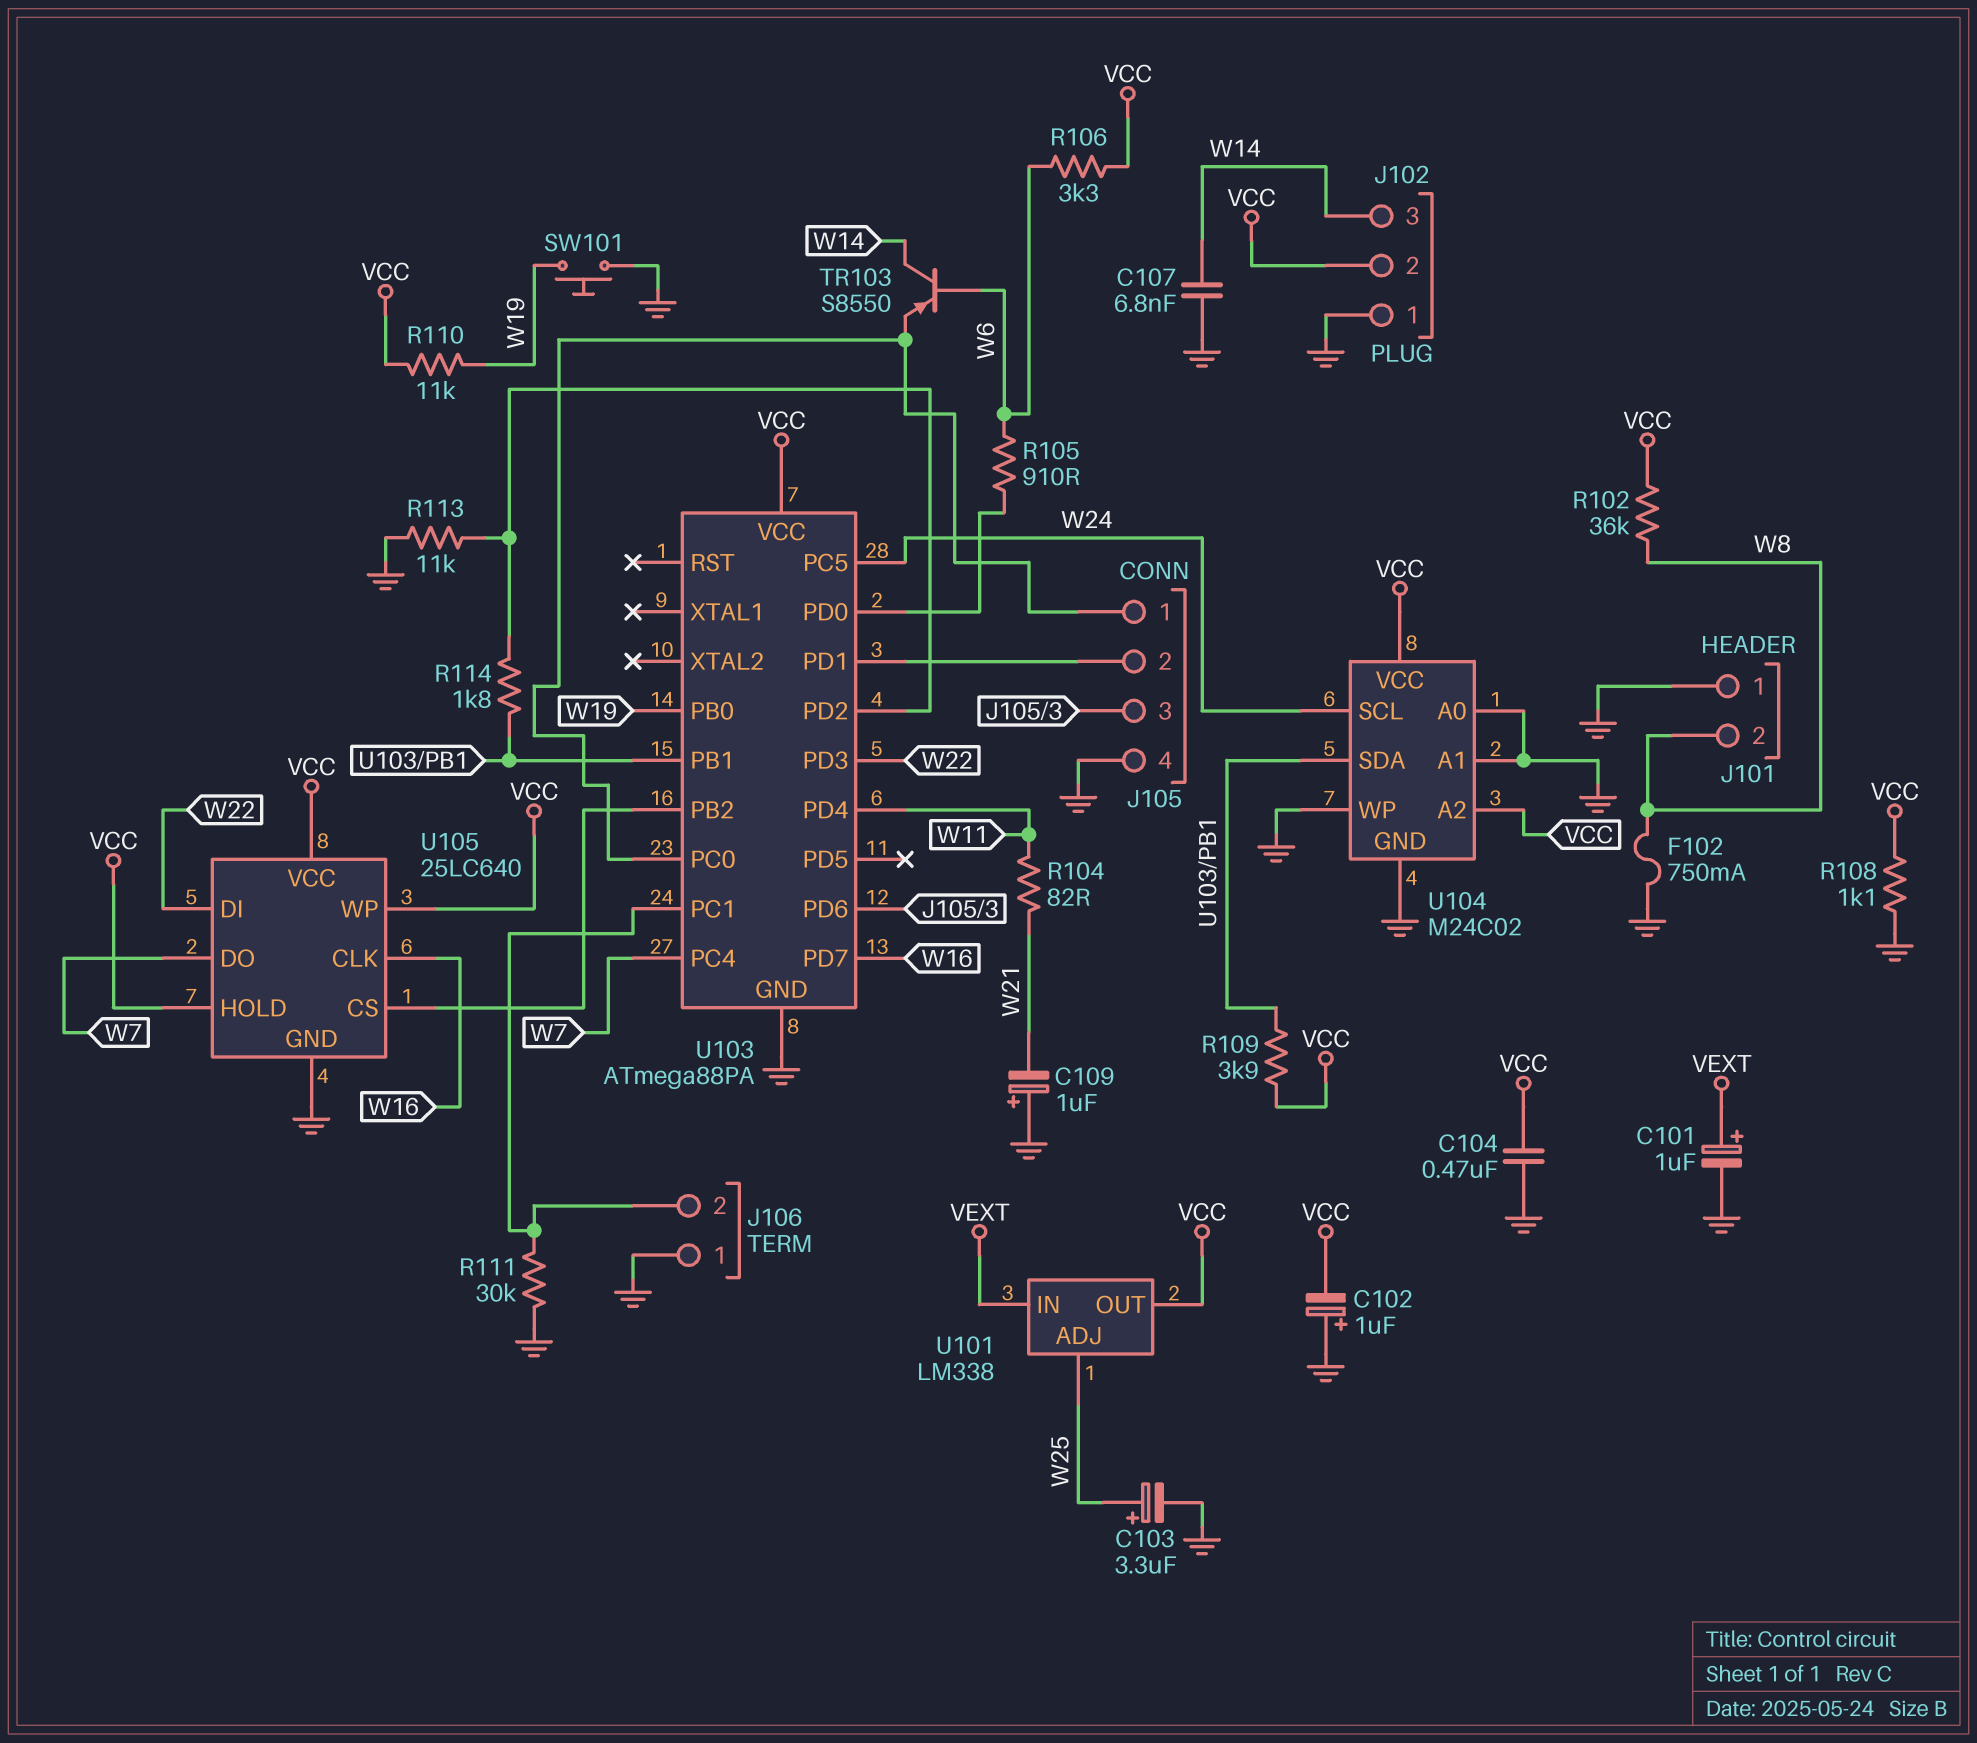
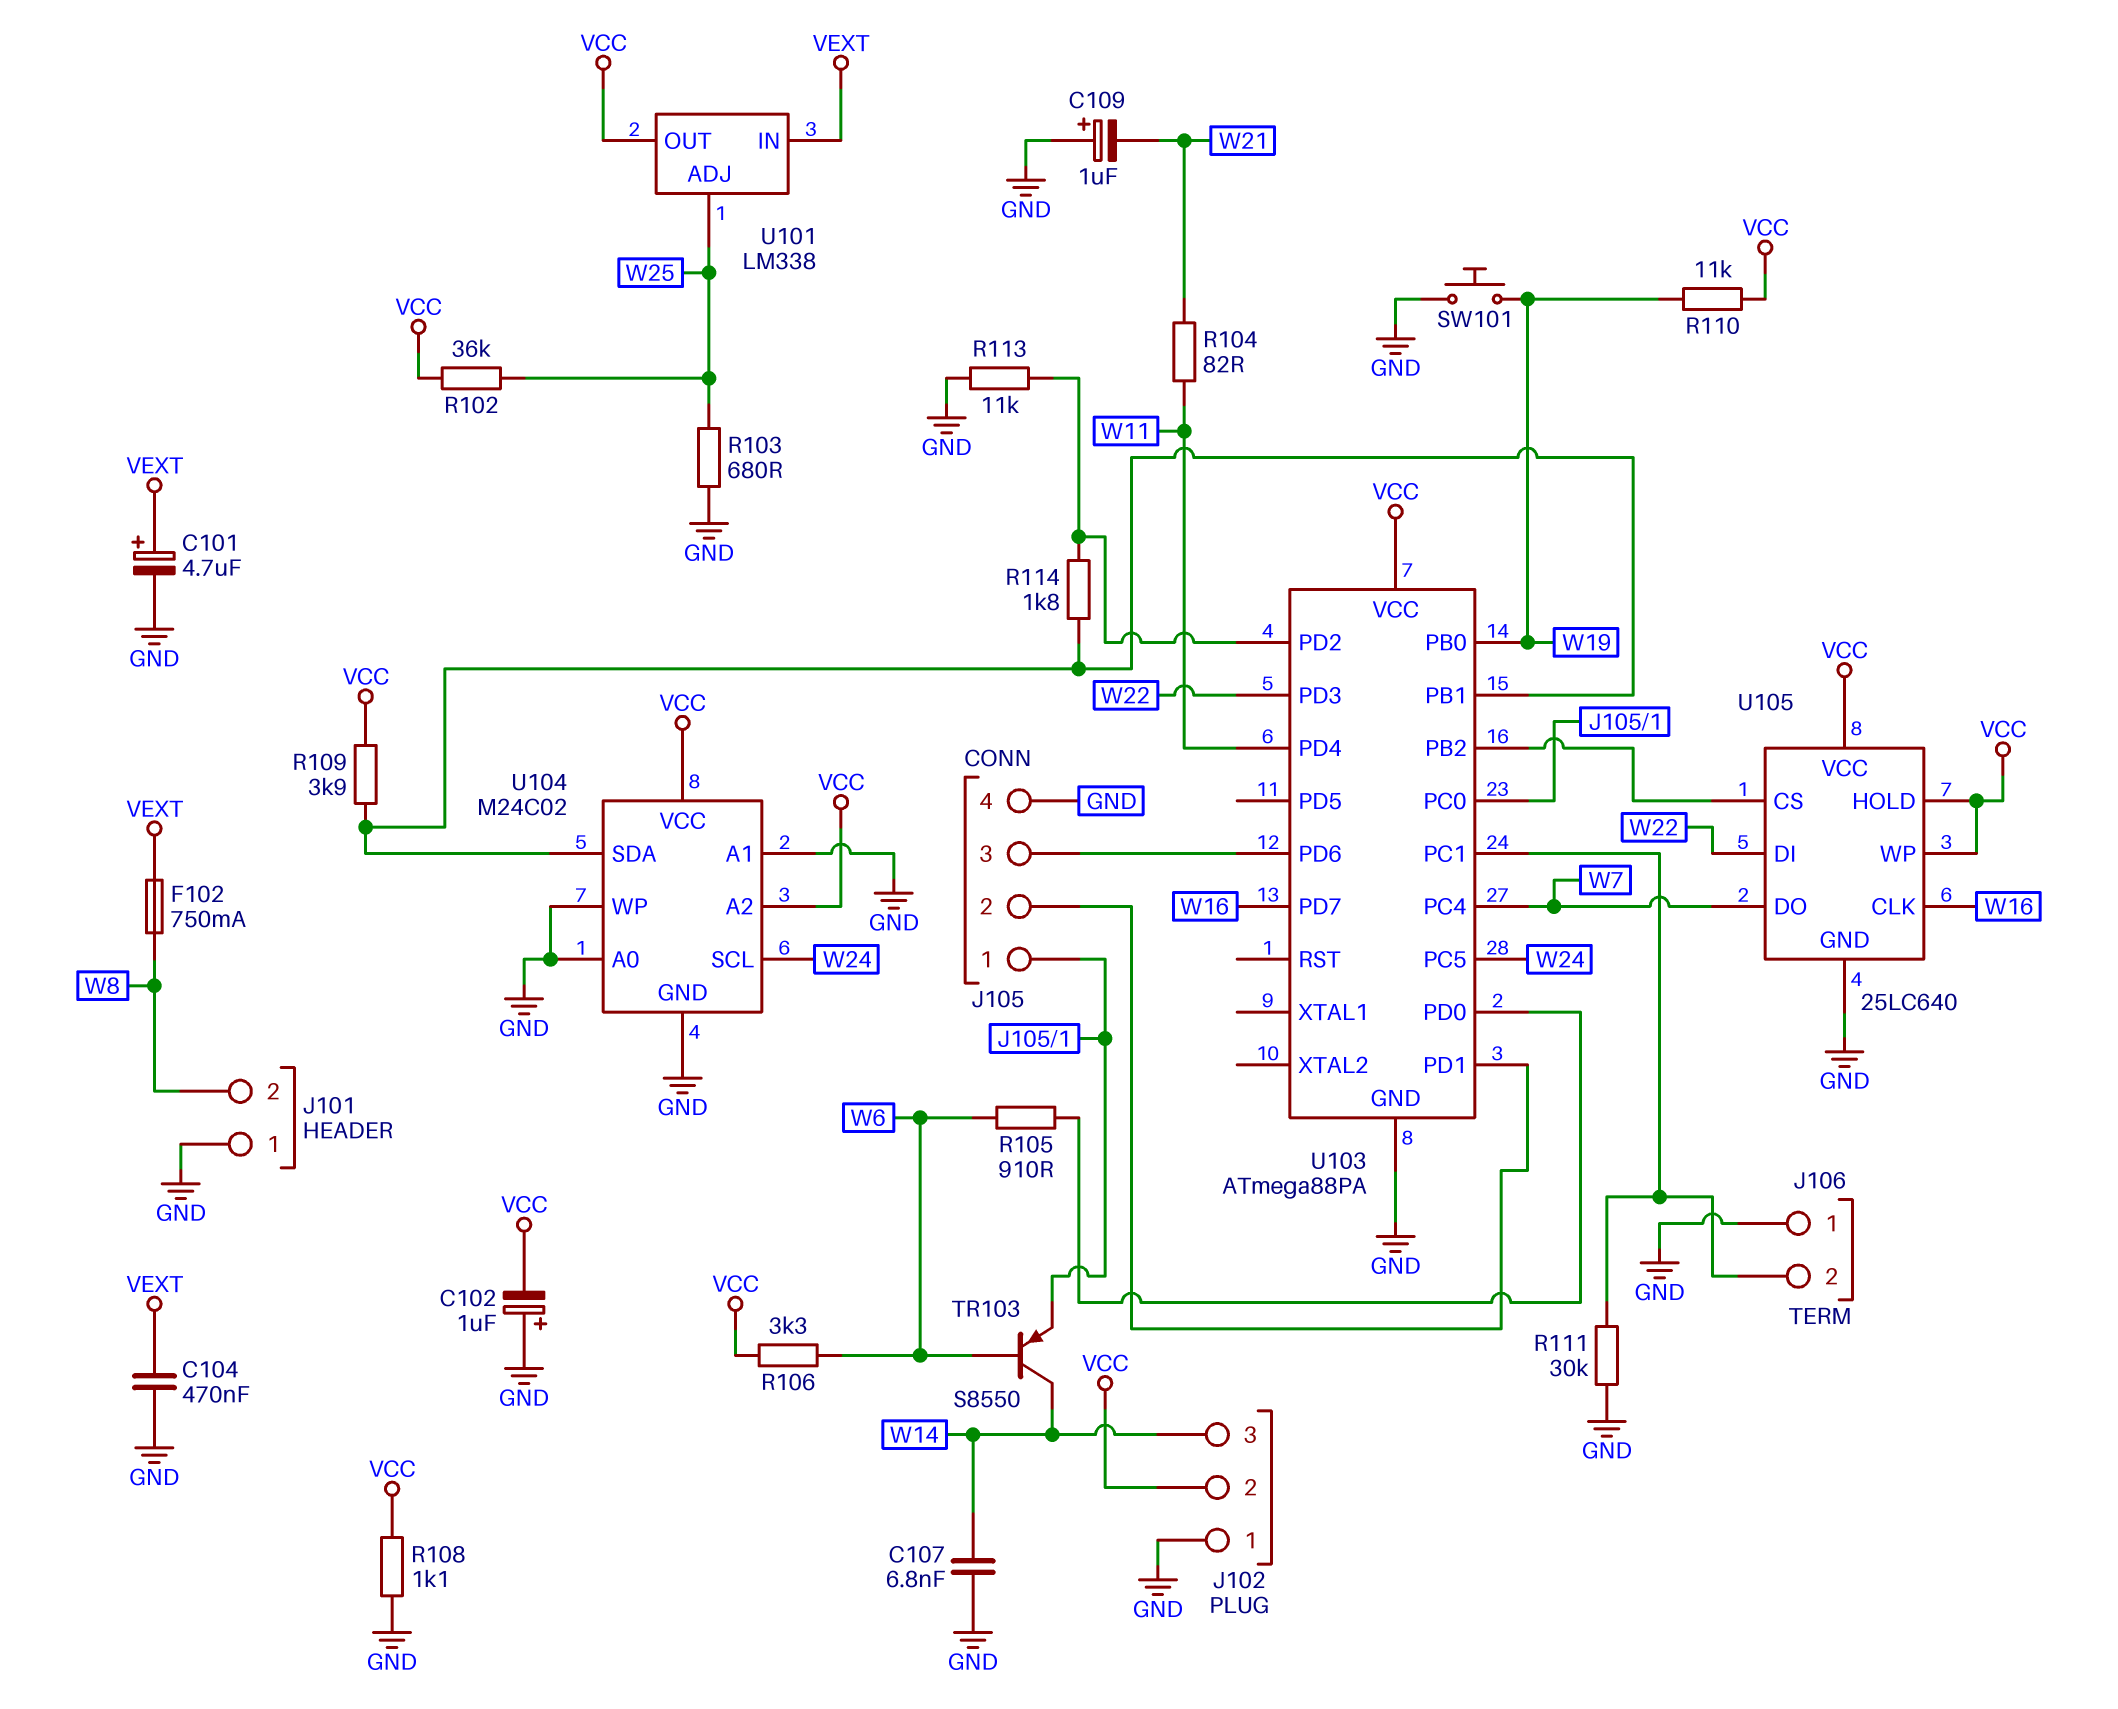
C101: 1uF (plus VEXT, minus GND) -> 4.7uF (plus VEXT, minus GND)
C103: 3.3uF (plus W25, minus GND) -> none
C104: 470nF (GND, VCC) -> 470nF (GND, VEXT)
F102: 750mA (GND, W8) -> 750mA (VEXT, W8)
R102: 36k (VCC, W8) -> 36k (VCC, W25)
R103: none -> 680 (GND, W25)

